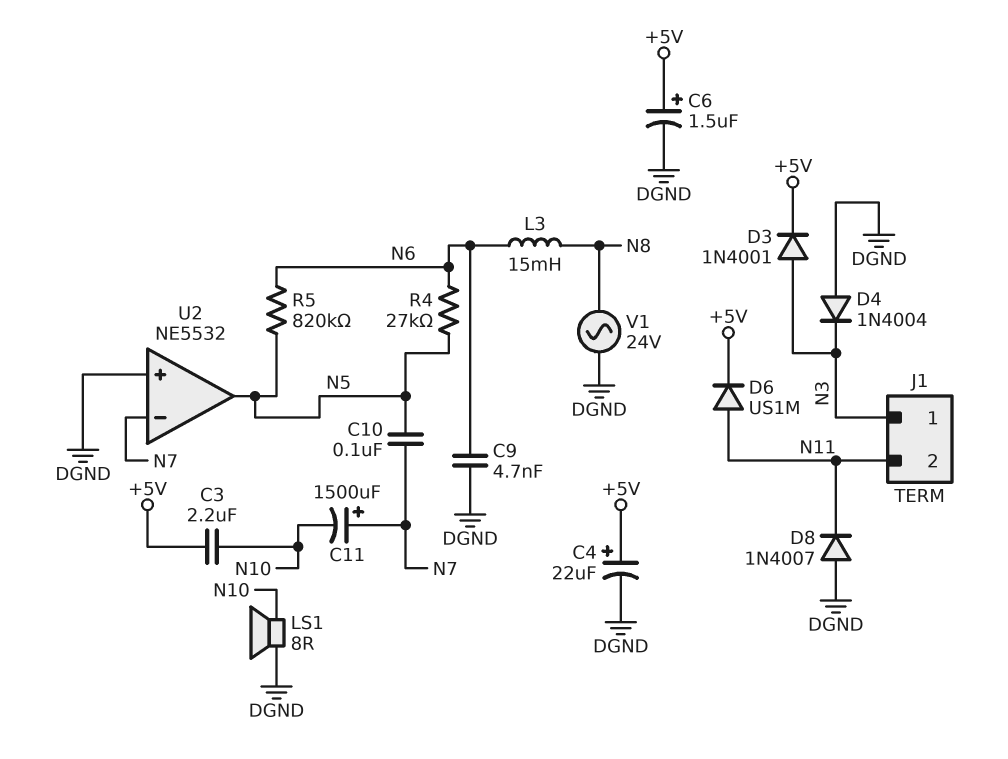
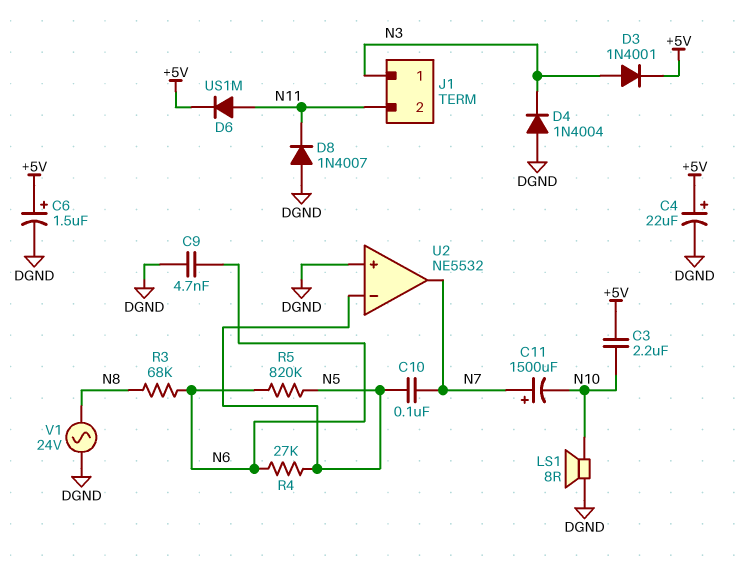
L3: 15mH (N6, N8) -> none
R3: none -> 68k (N6, N8)
U2 pin in-: N7 -> N5
U2 pin out: N5 -> N7

